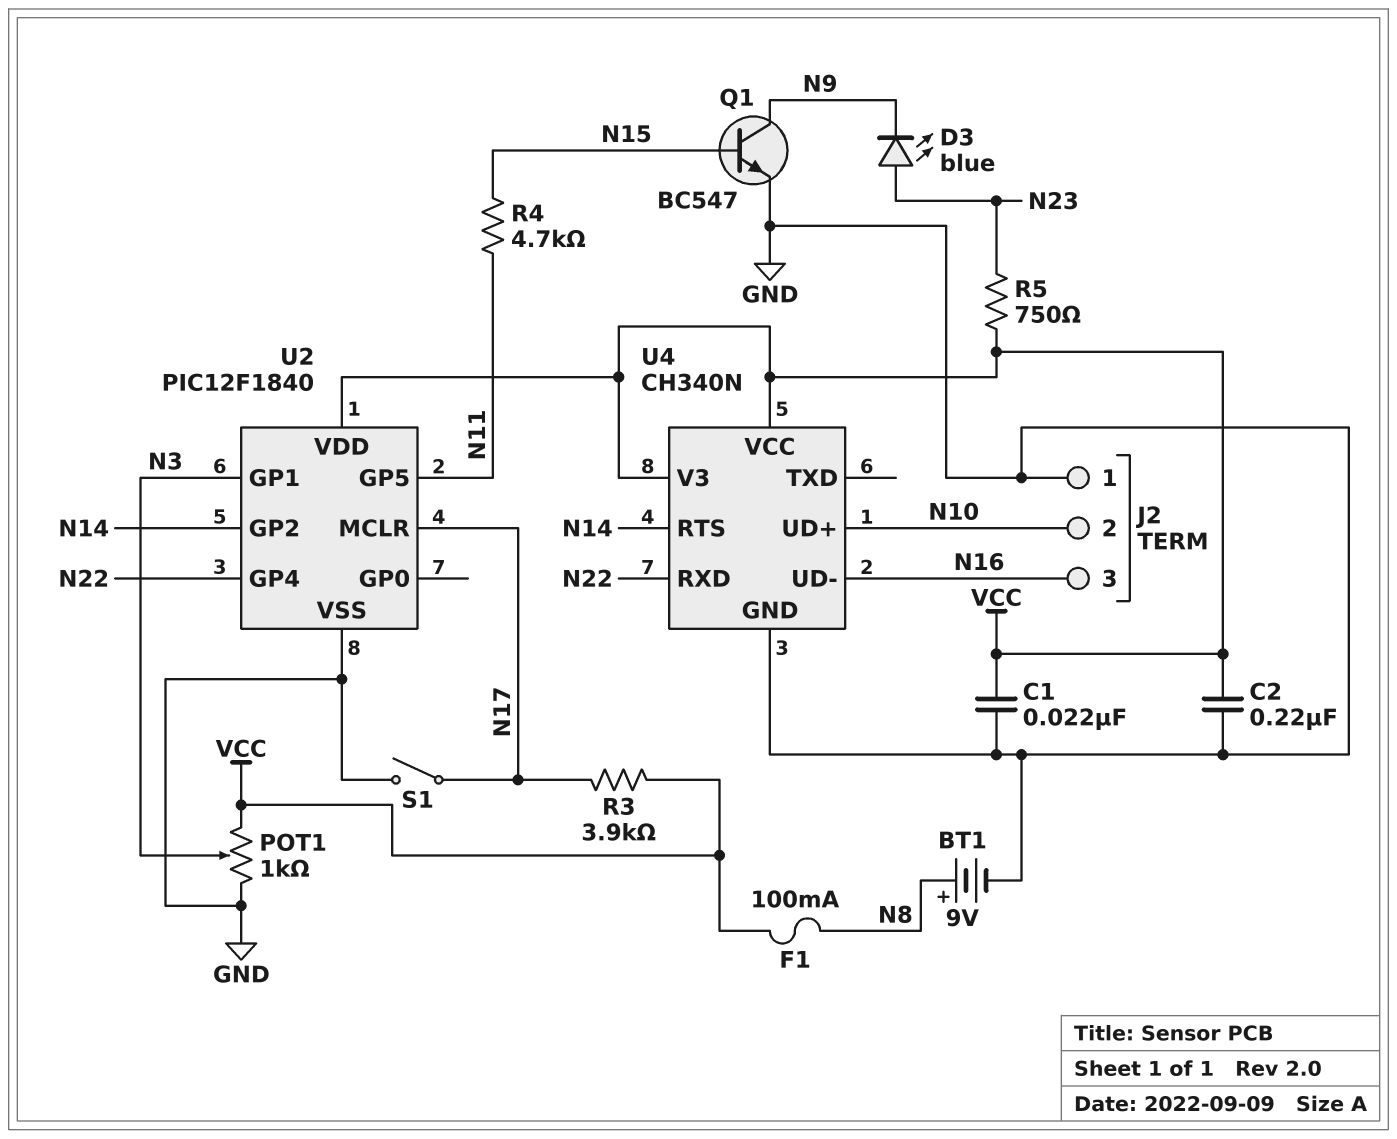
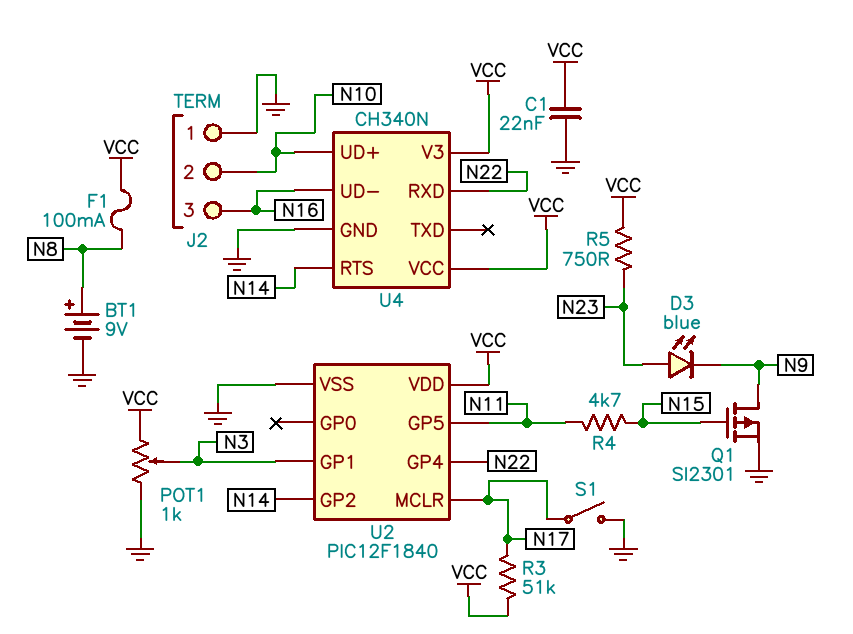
C2: 220nF (GND, VCC) -> none
Q1: NPN BC547 (B N15, C N9, E GND) -> PMOS SI2301 (G N15, D N9, S GND)
R3: 3.9k (N17, VCC) -> 51k (N17, VCC)

